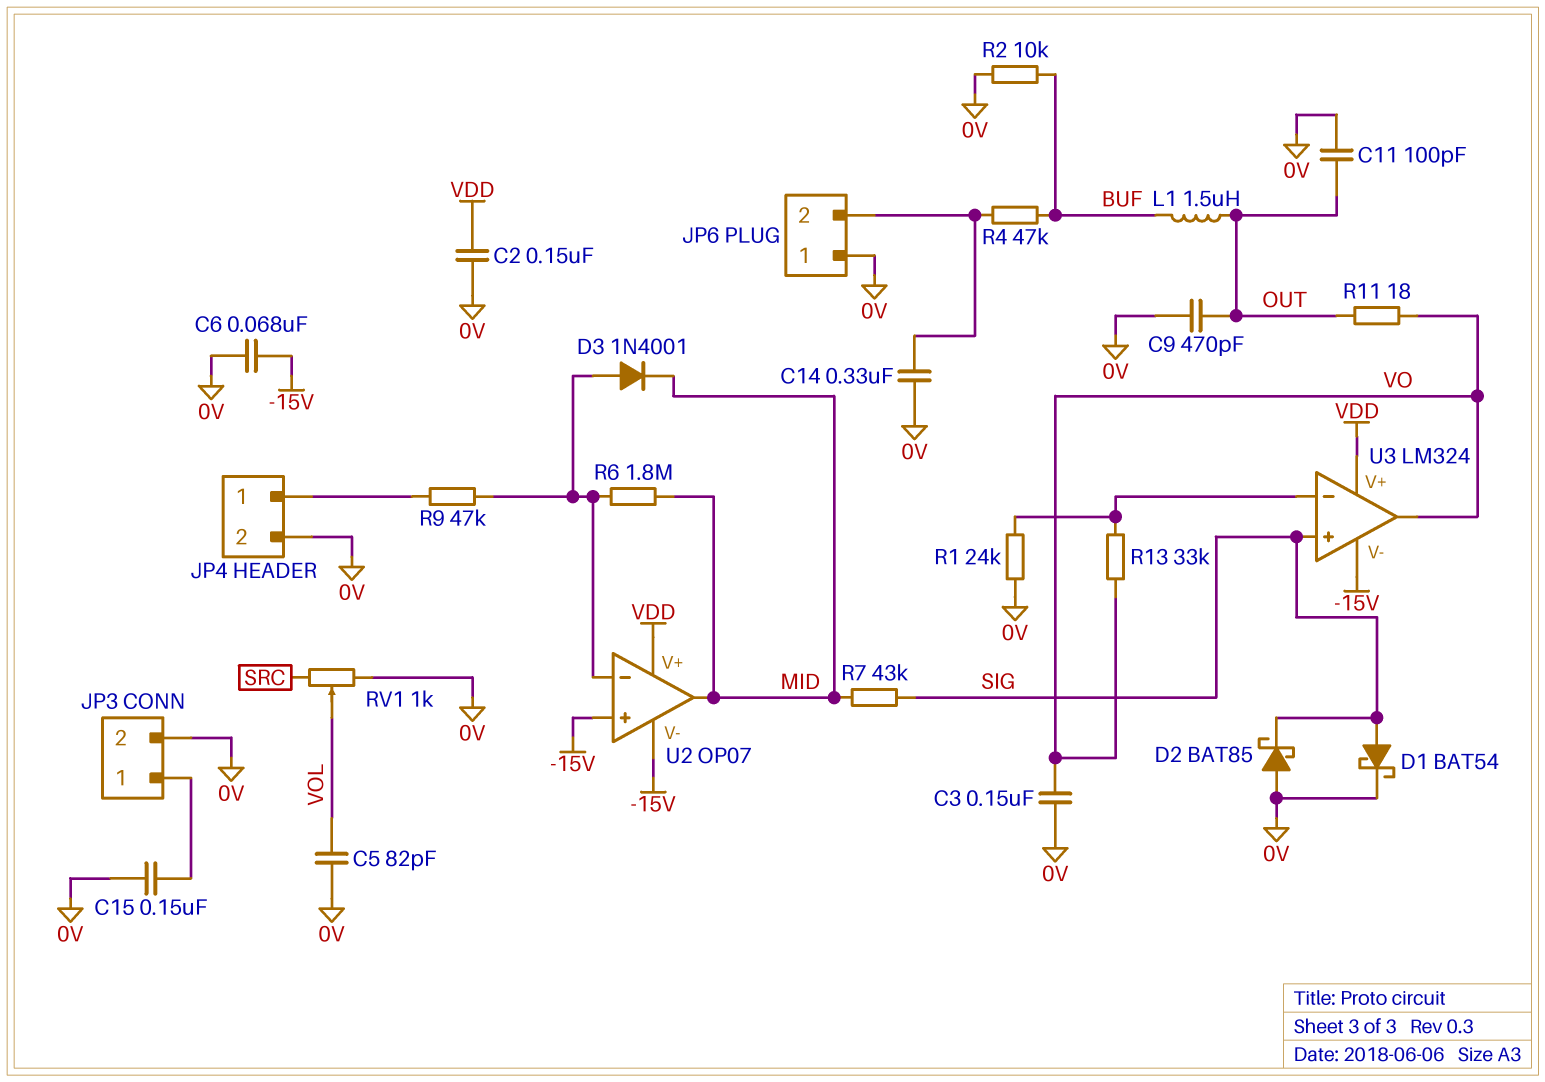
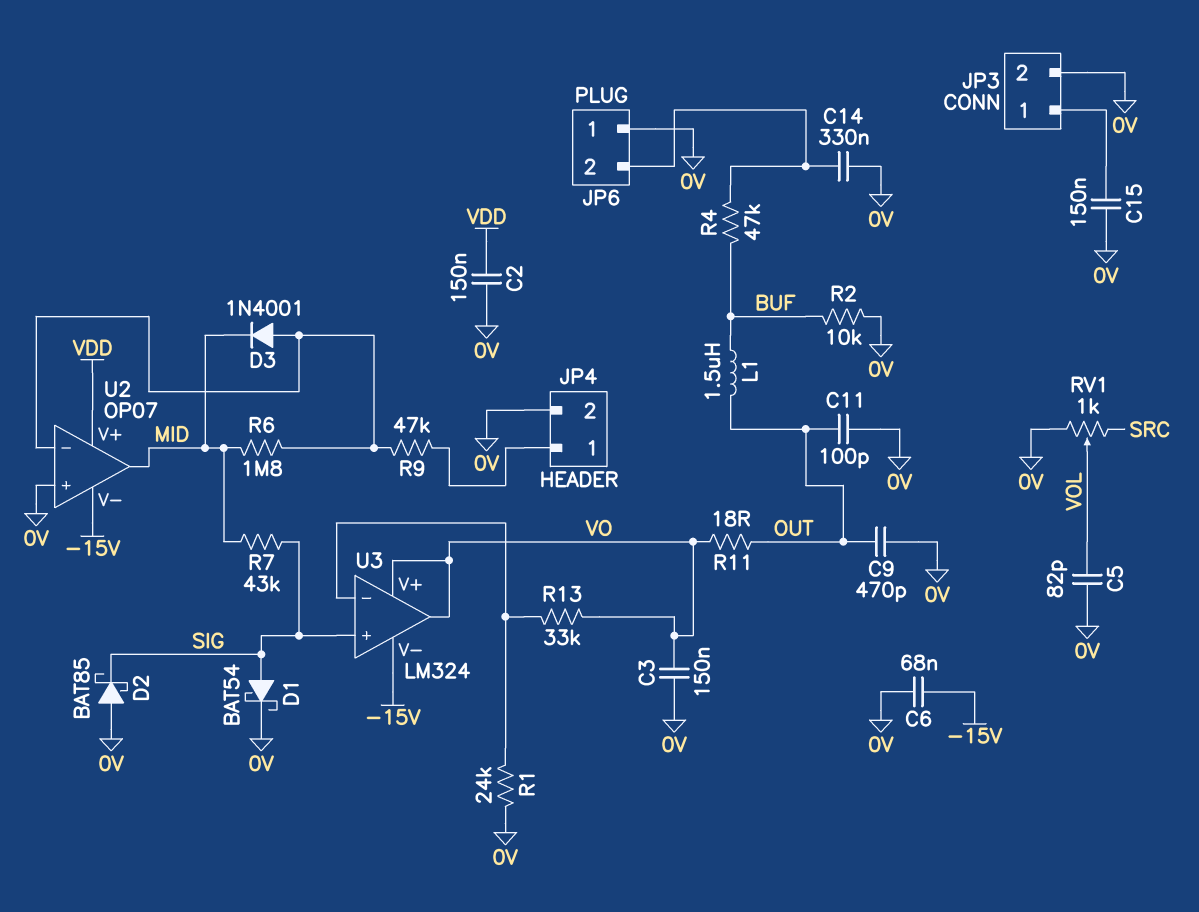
U2 pin in+: -15V -> 0V
U3 pin V+: VDD -> VO

